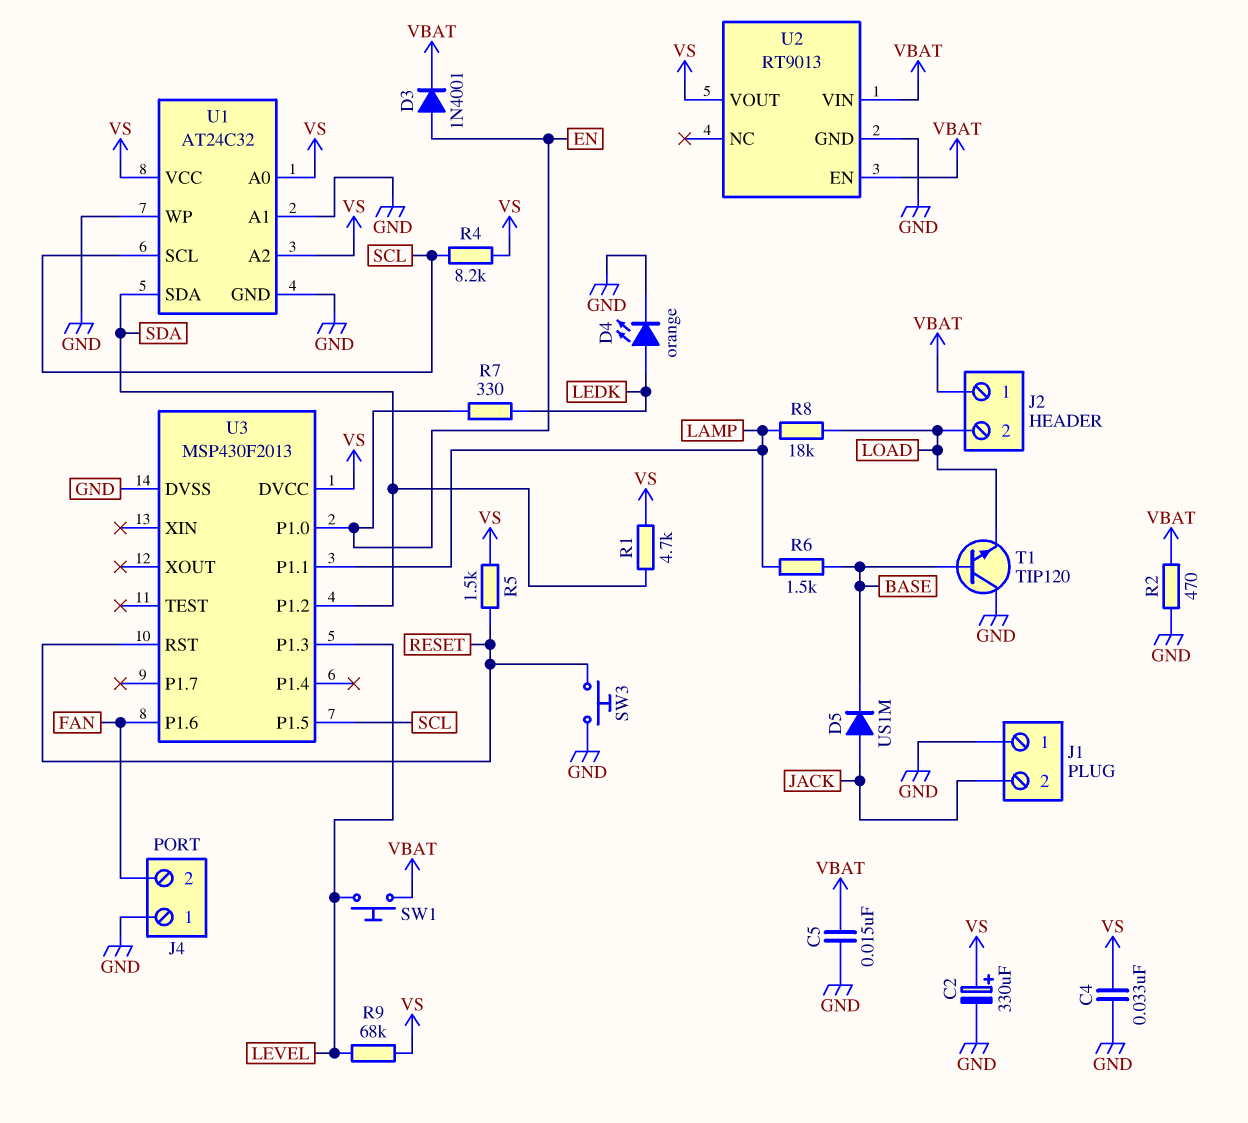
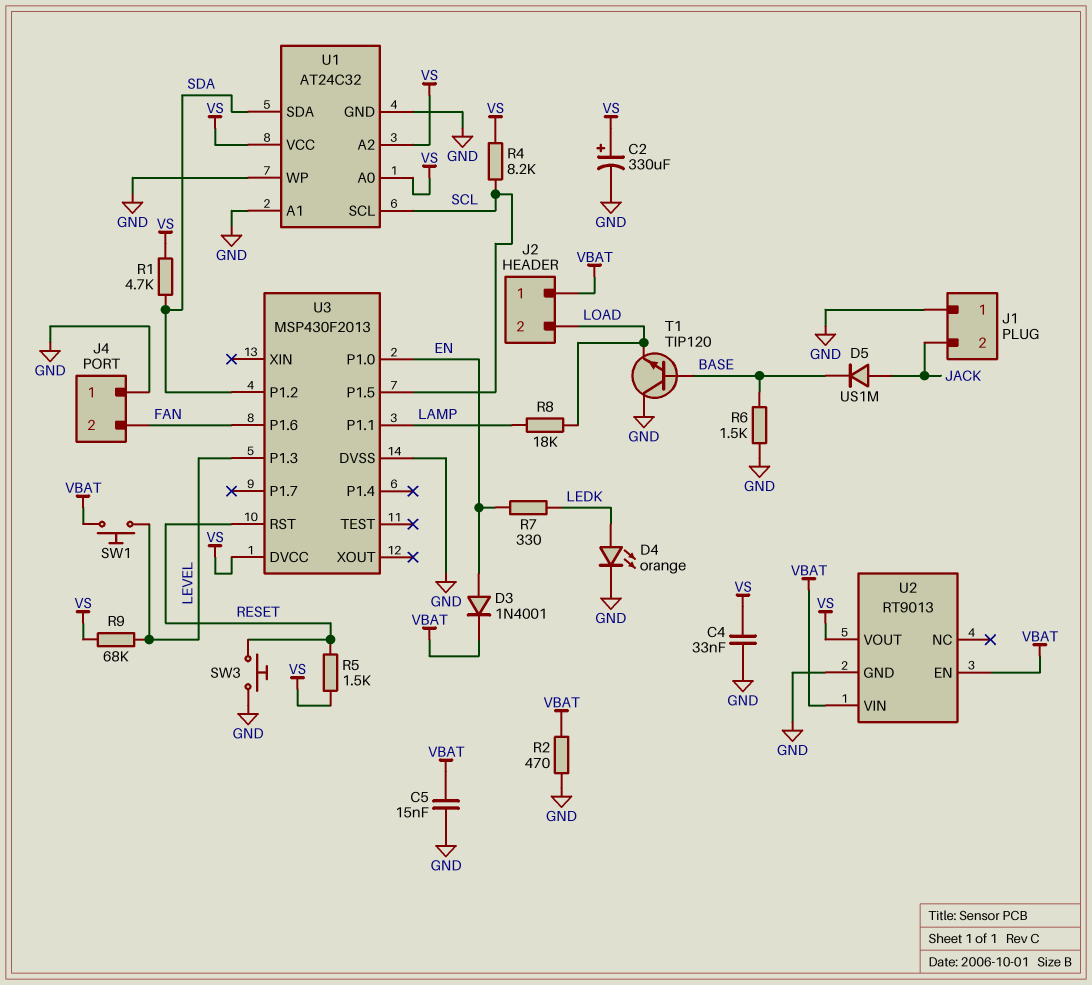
R6: 1.5k (BASE, LAMP) -> 1.5k (BASE, GND)

